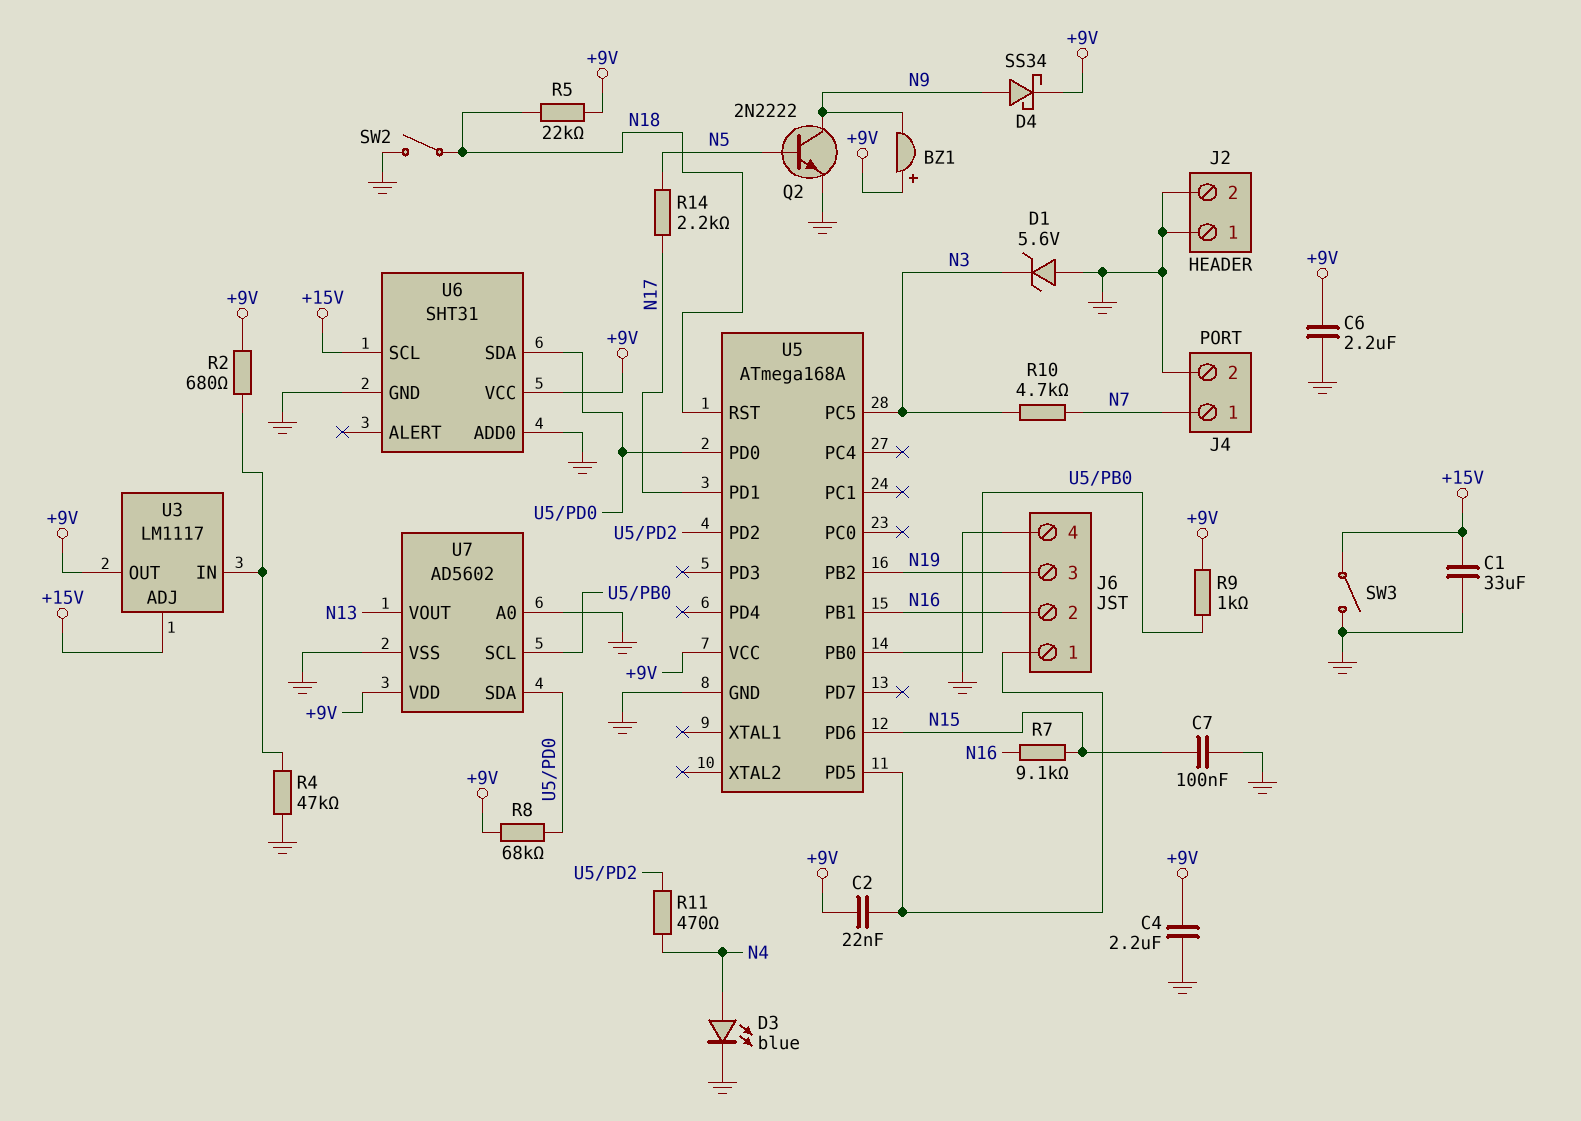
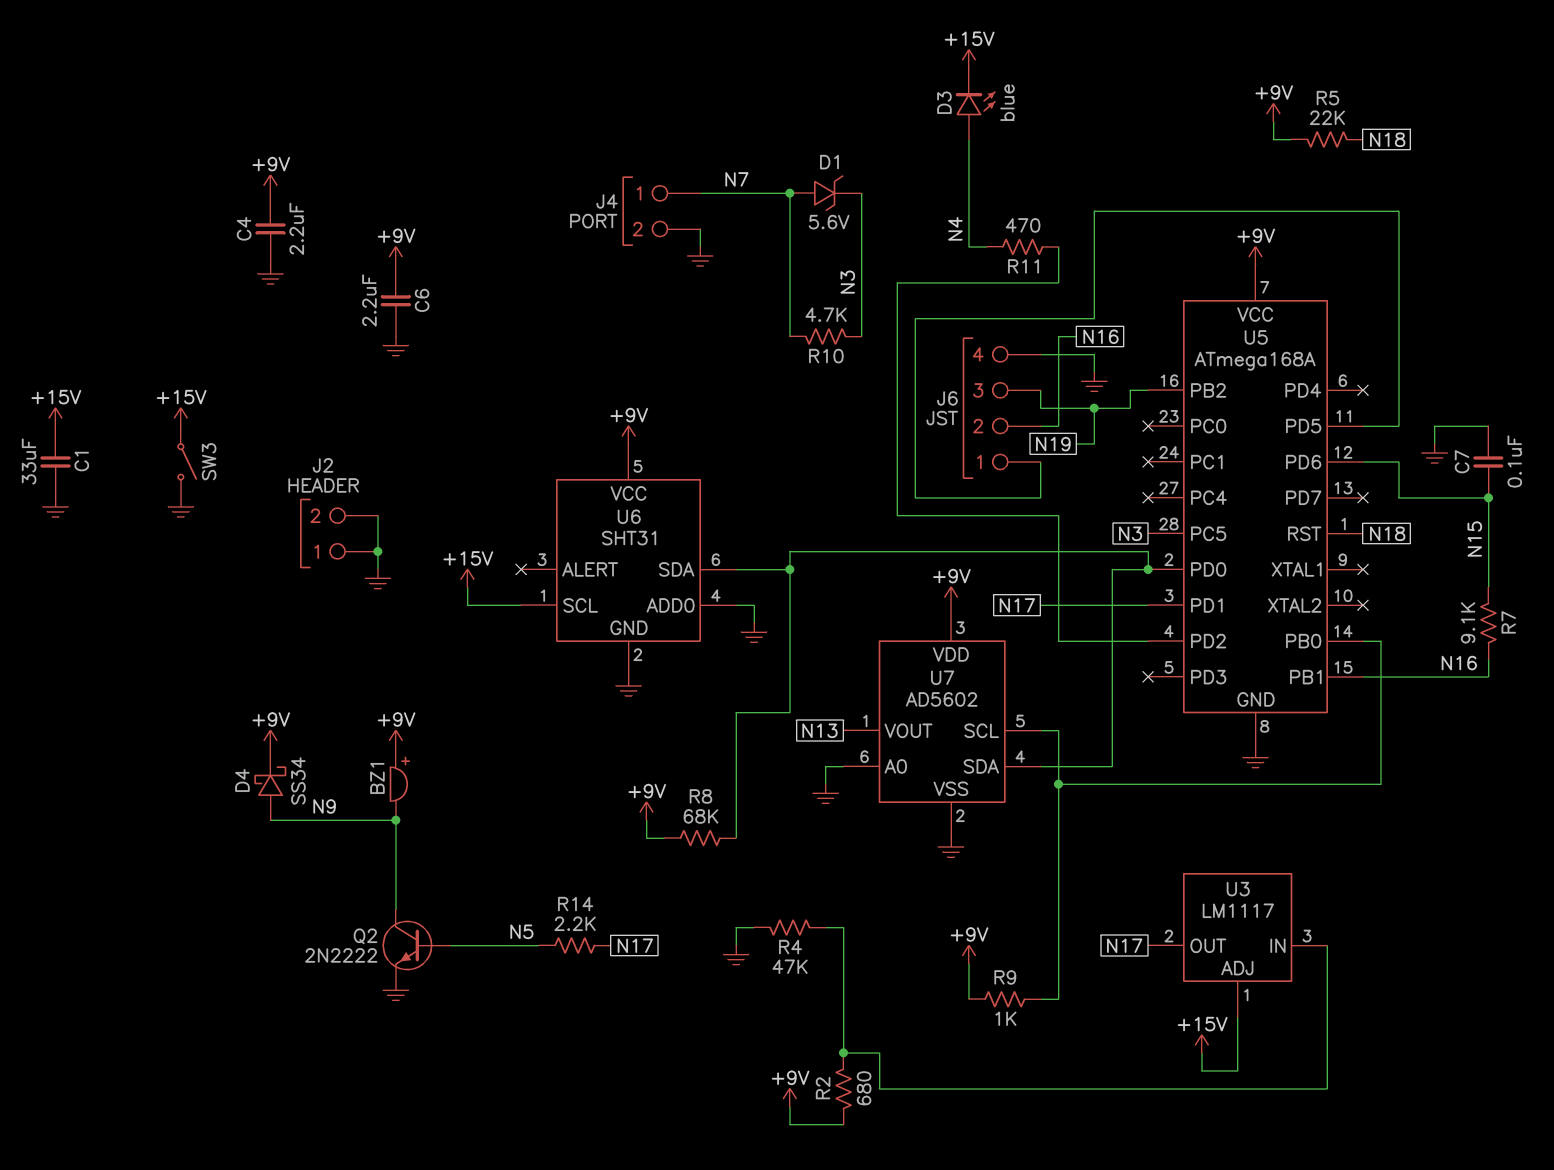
C2: 22nF (+9V, J6/1) -> none
D1: zener 5.6V (A GND, K N3) -> zener 5.6V (A N7, K N3)
D3: LED blue (A N4, K GND) -> LED blue (A N4, K +15V)
SW2: switch (GND, N18) -> none
U3 pin OUT: +9V -> N17

